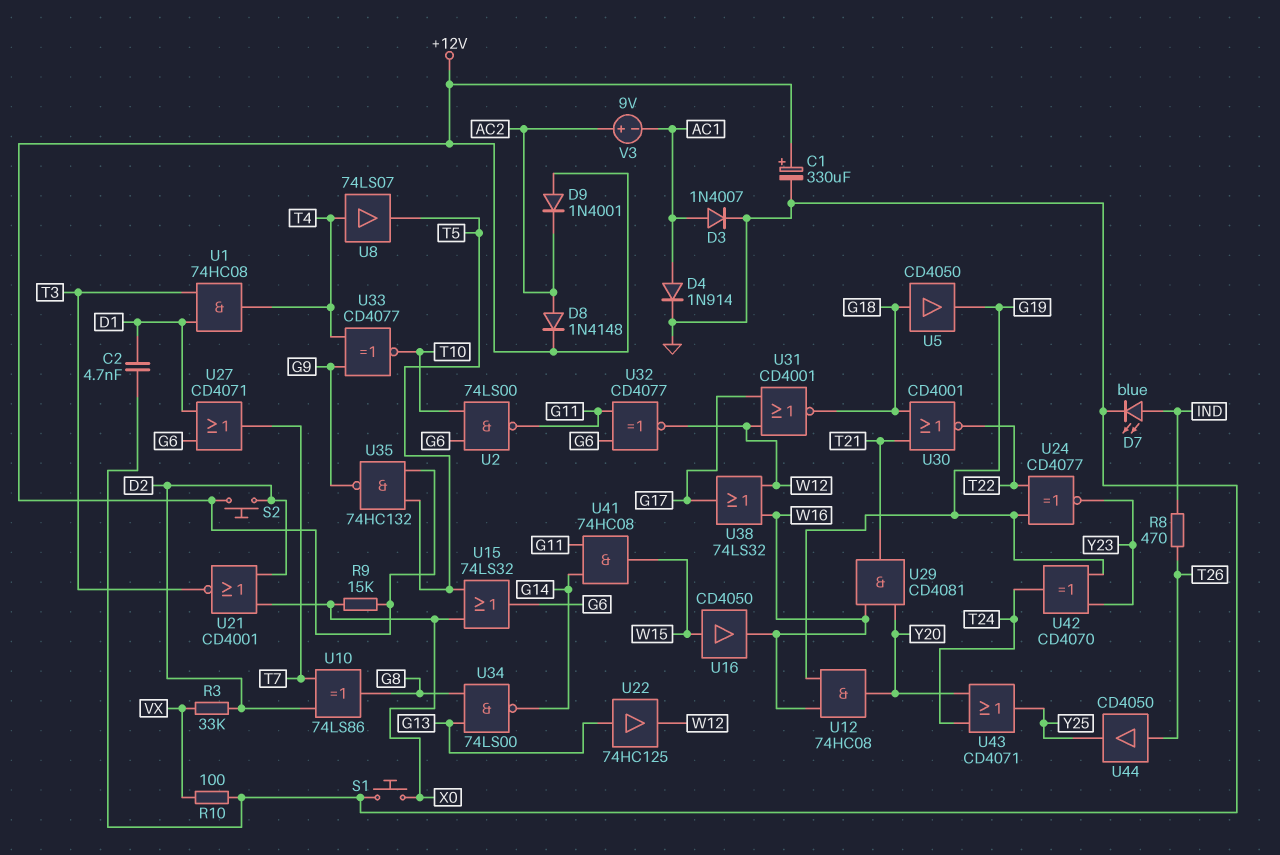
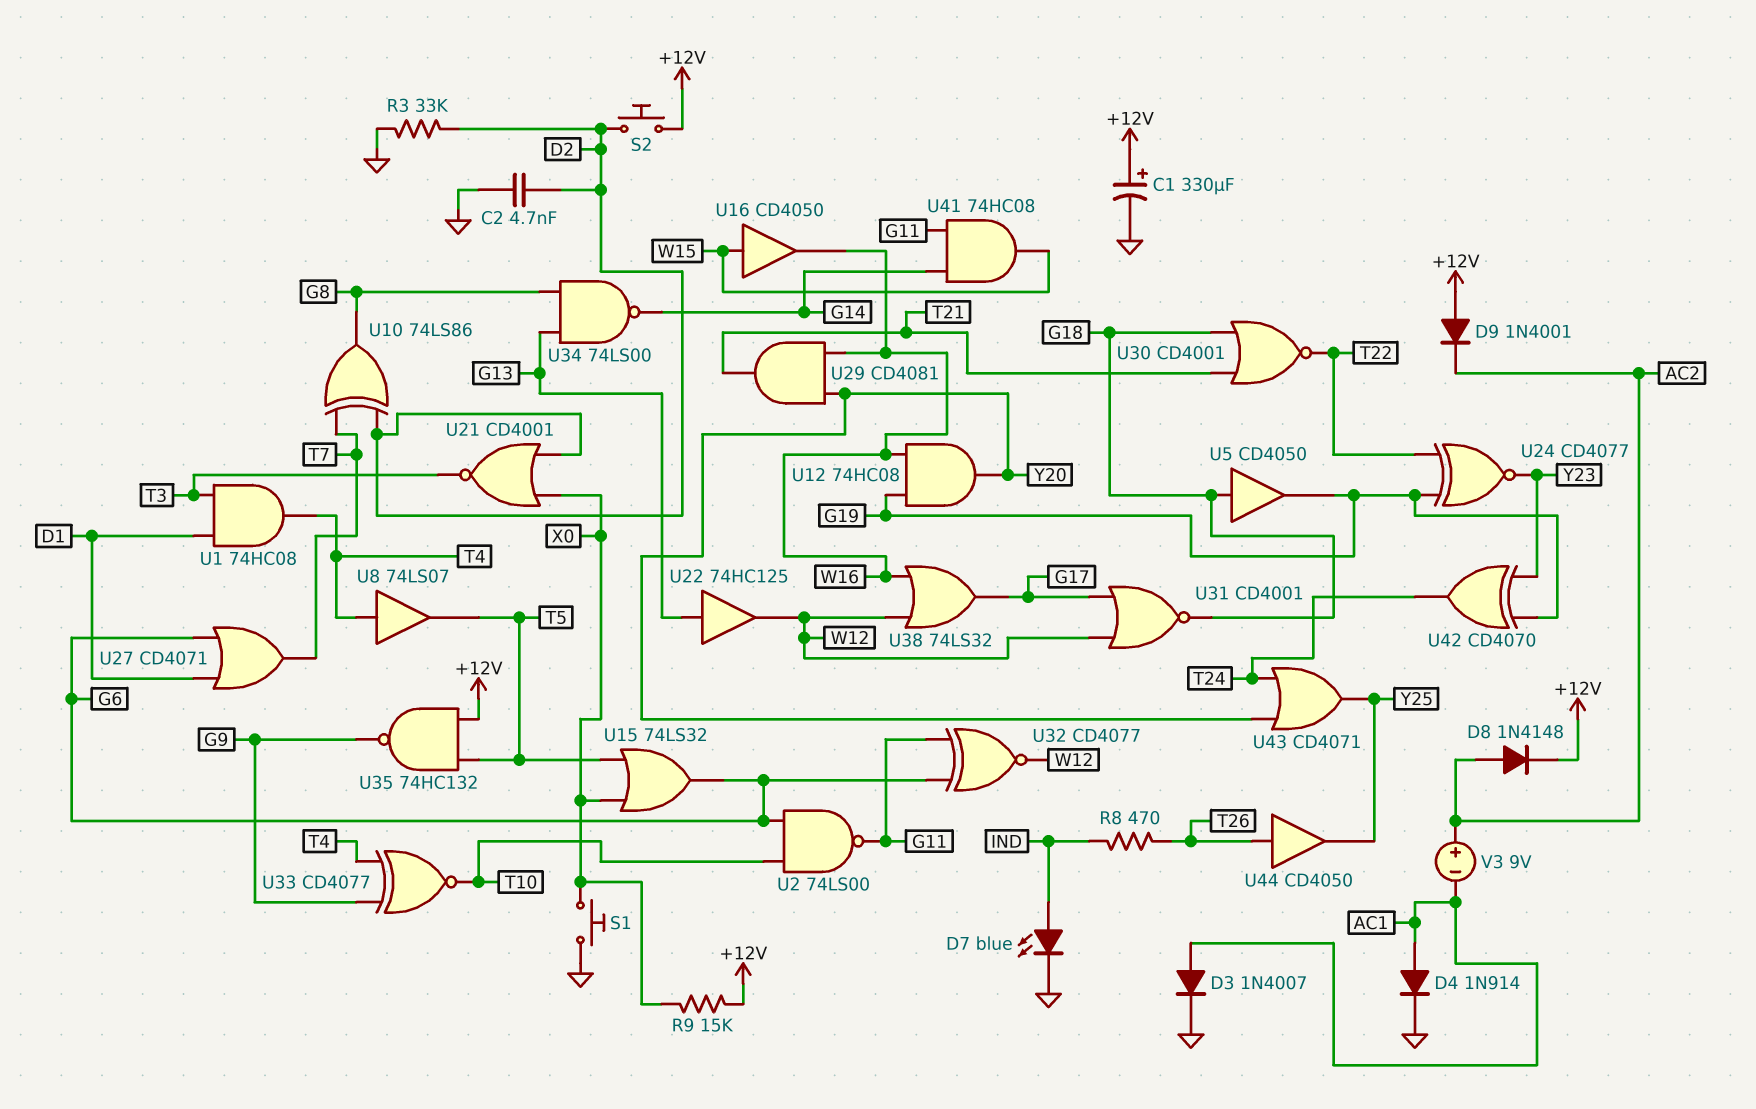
C2: 4.7nF (D1, GND) -> 4.7nF (D2, GND)
R3: 33k (D2, VX) -> 33k (D2, GND)
R10: 100 (GND, VX) -> none

